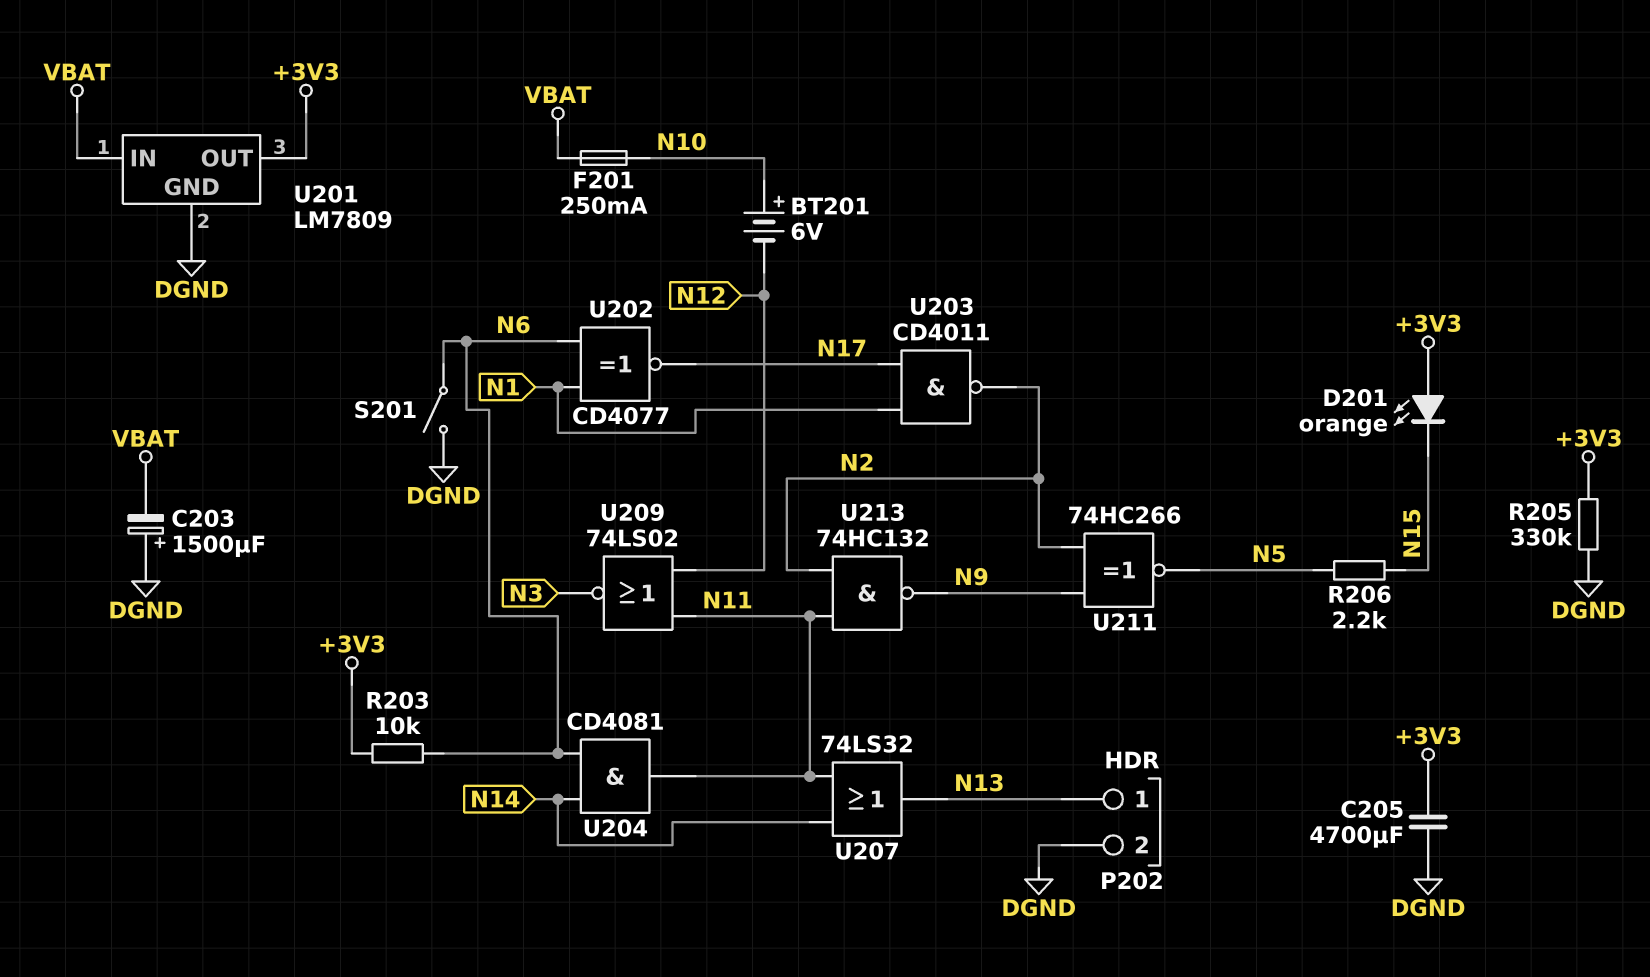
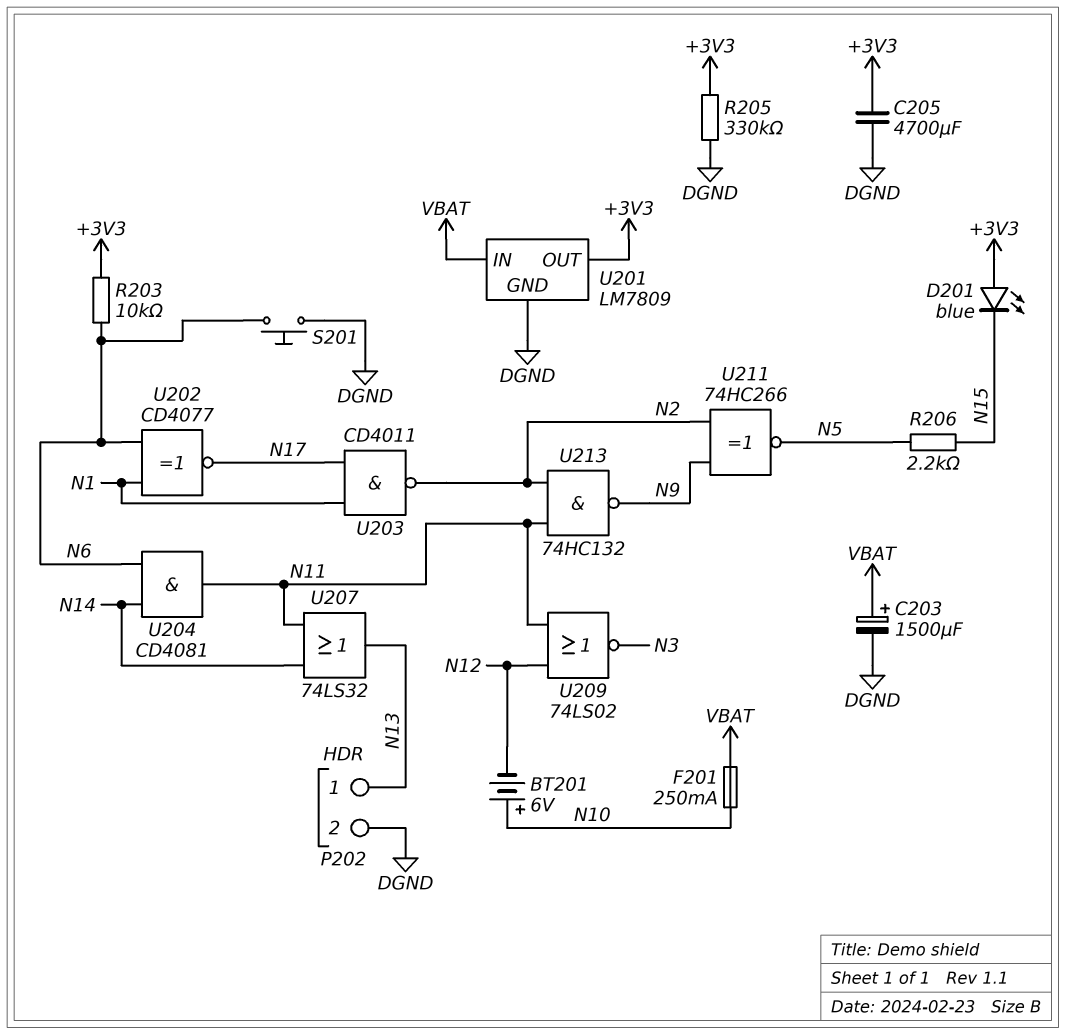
C203: 1500uF (plus DGND, minus VBAT) -> 1500uF (plus VBAT, minus DGND)
D201: LED orange (A +3V3, K N15) -> LED blue (A +3V3, K N15)
S201: switch (DGND, N6) -> button (DGND, N6)

